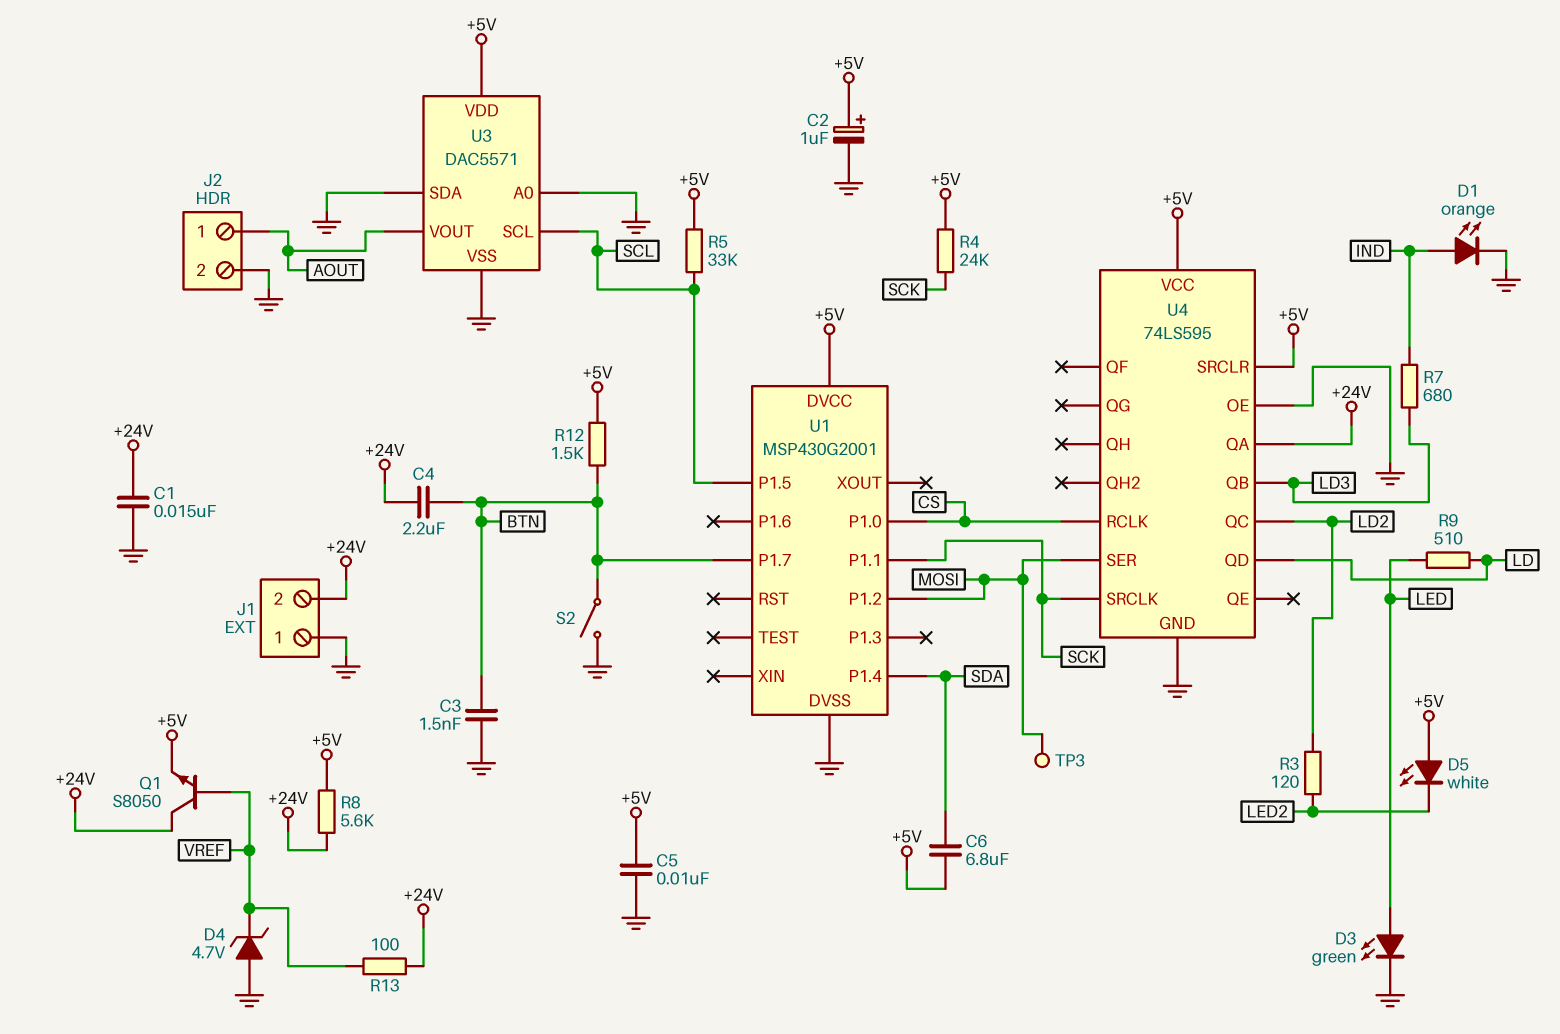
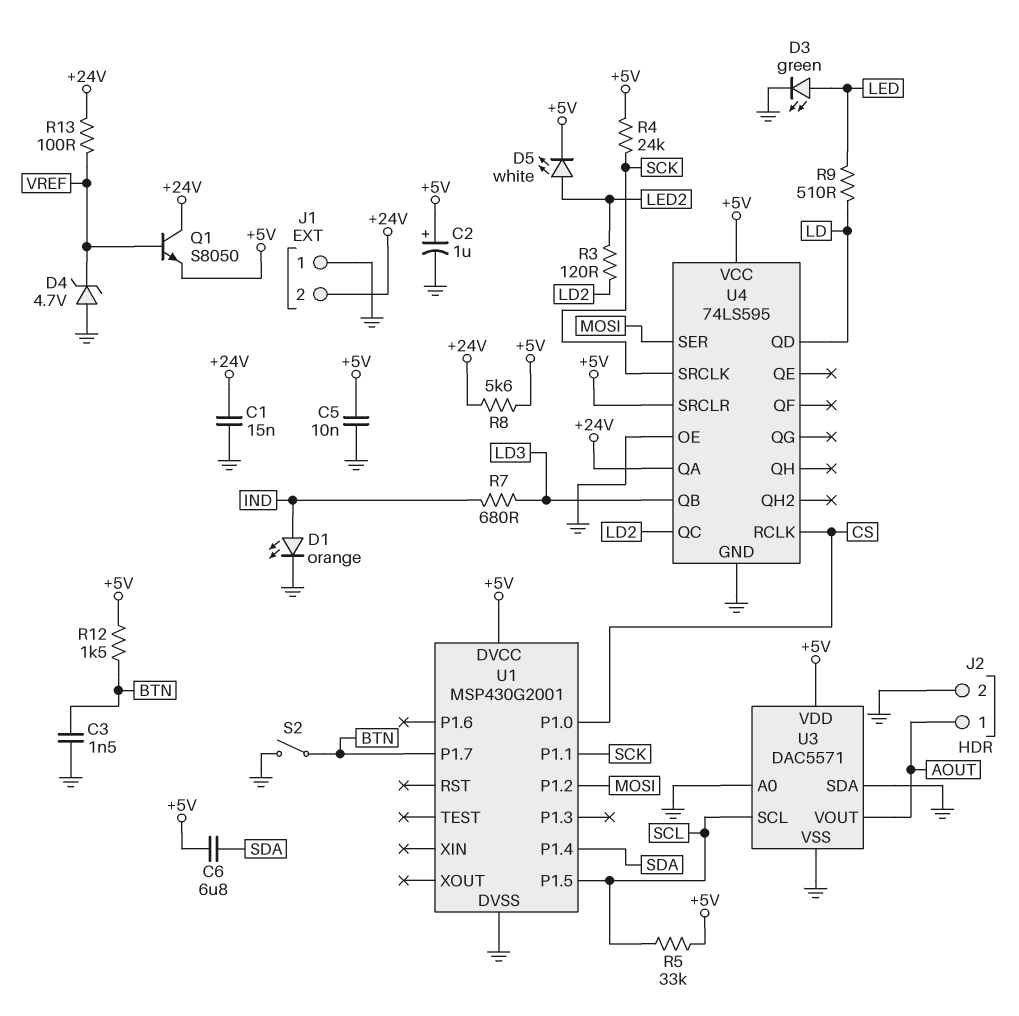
C4: 2.2uF (+24V, BTN) -> none
D5: LED white (A +5V, K LED2) -> LED white (A LED2, K +5V)
TP3: test point (MOSI) -> none

